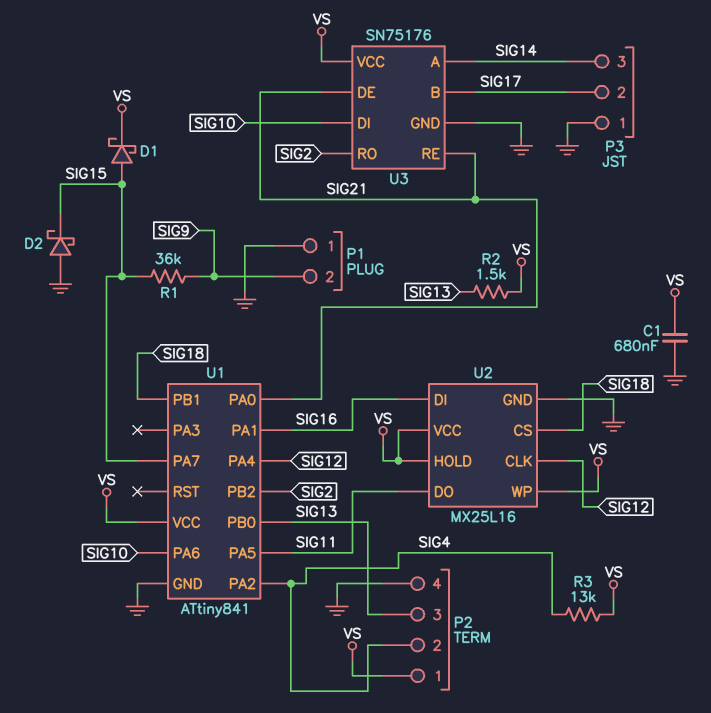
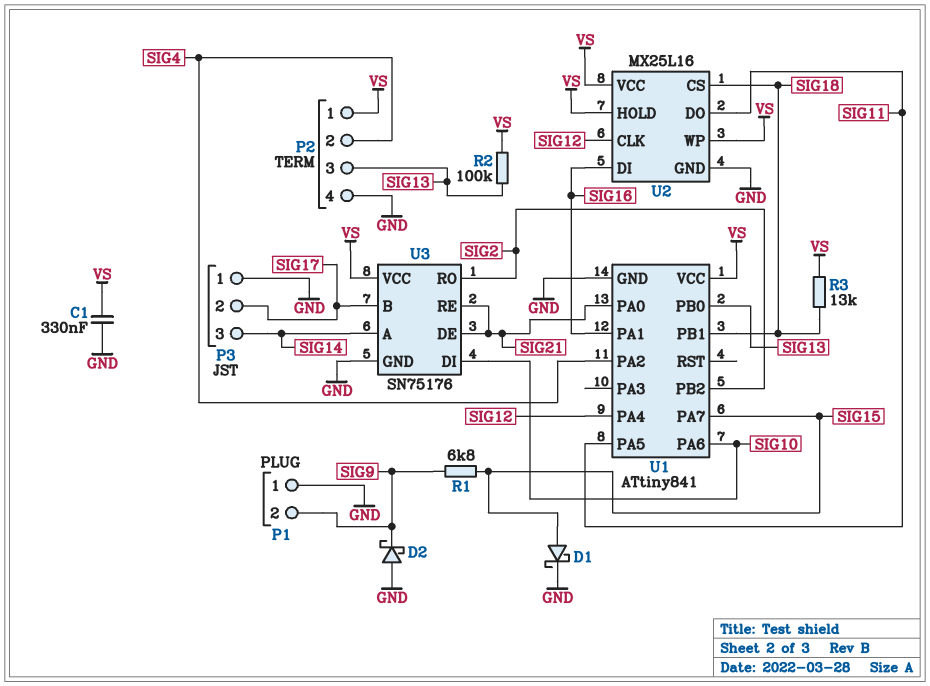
C1: 680nF (GND, VS) -> 330nF (GND, VS)
D1: schottky (A SIG15, K VS) -> schottky (A SIG15, K GND)
D2: schottky (A GND, K SIG15) -> schottky (A GND, K SIG9)
R1: 36k (SIG9, SIG15) -> 6.8k (SIG9, SIG15)
R2: 1.5k (SIG13, VS) -> 100k (SIG13, VS)
R3: 13k (SIG4, VS) -> 13k (SIG18, VS)

